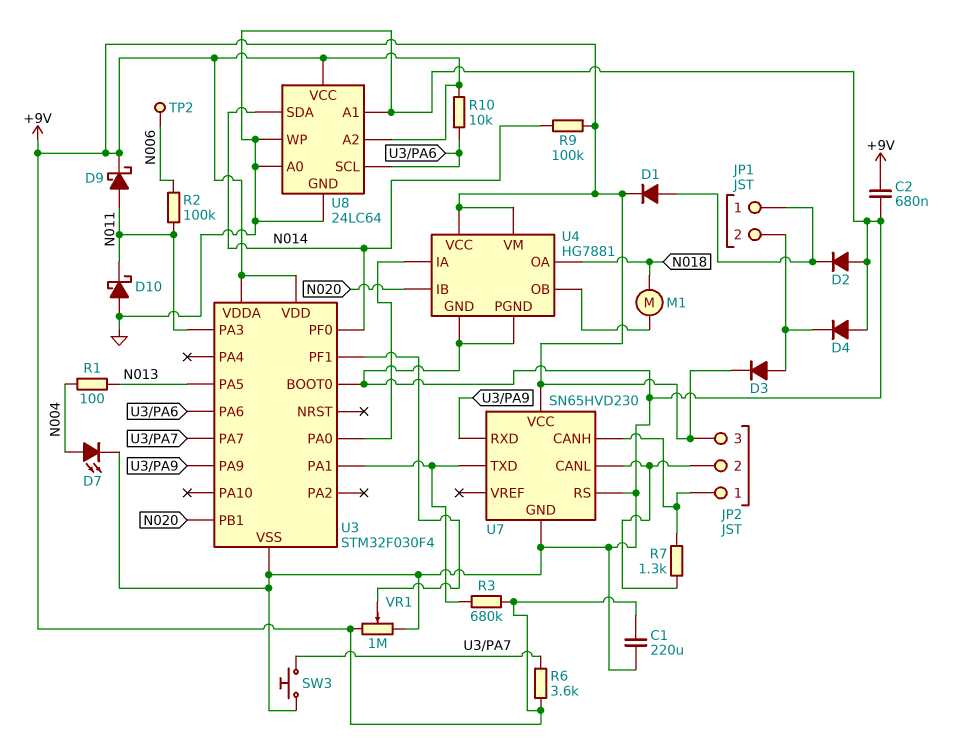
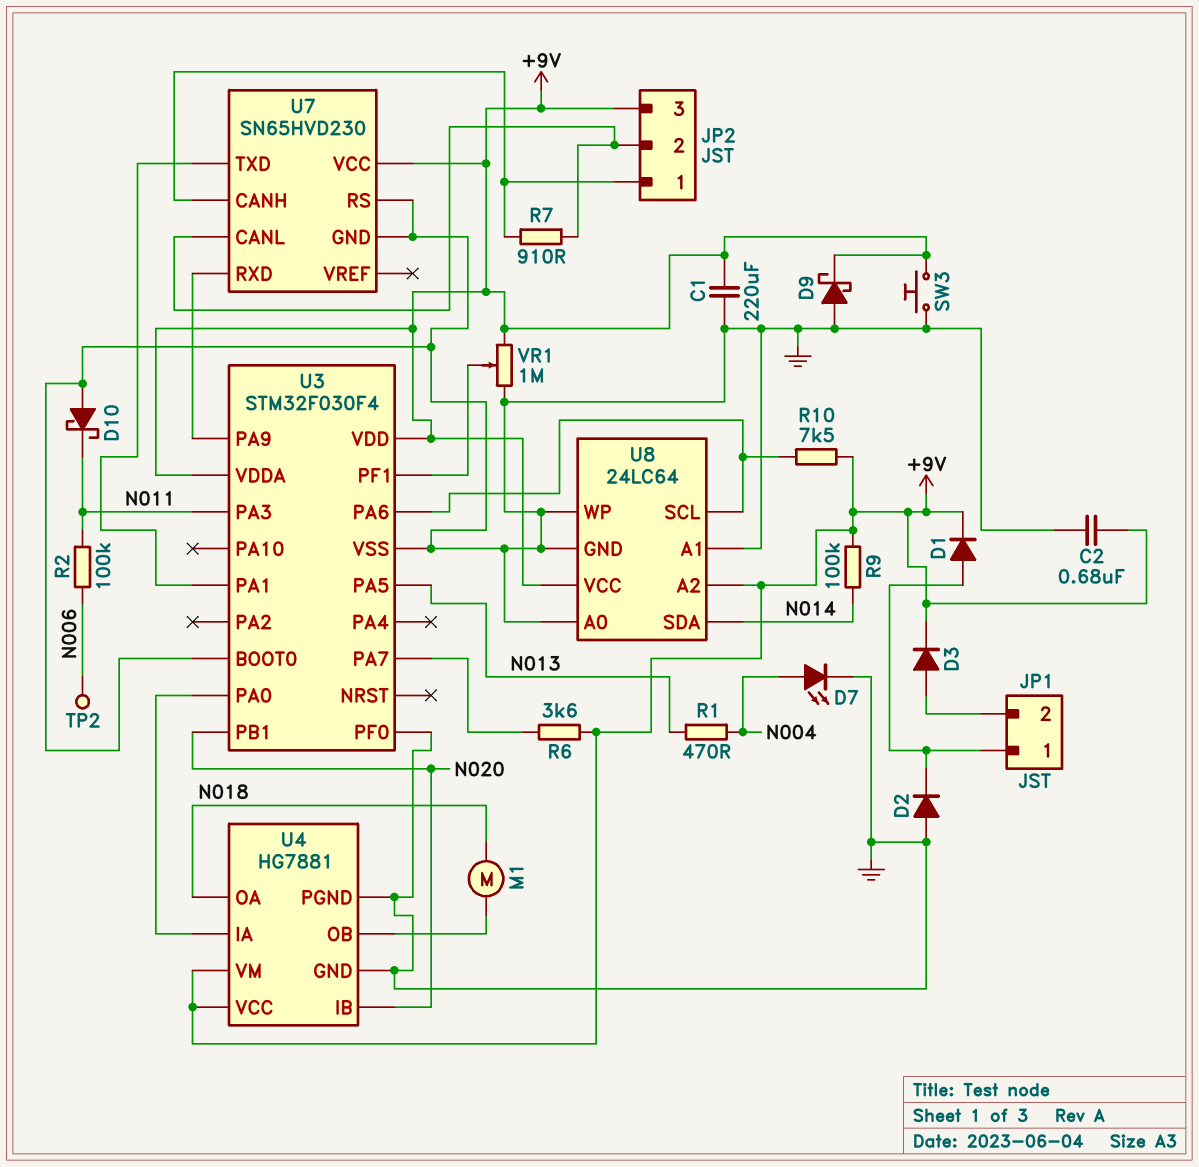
D4: diode (A GND, K JP1/2) -> none
D9: schottky (A N011, K +9V) -> schottky (A GND, K +9V)
R1: 100 (N004, N013) -> 470 (N004, N013)
R3: 680k (+9V, U3/PA1) -> none
R7: 1.3k (JP2/1, JP2/2) -> 910 (JP2/1, JP2/2)
R10: 10k (+9V, U3/PA6) -> 7.5k (+9V, U3/PA6)
SW3: button (GND, U3/PA7) -> button (+9V, GND)
U3 pin PF0: N014 -> GND

